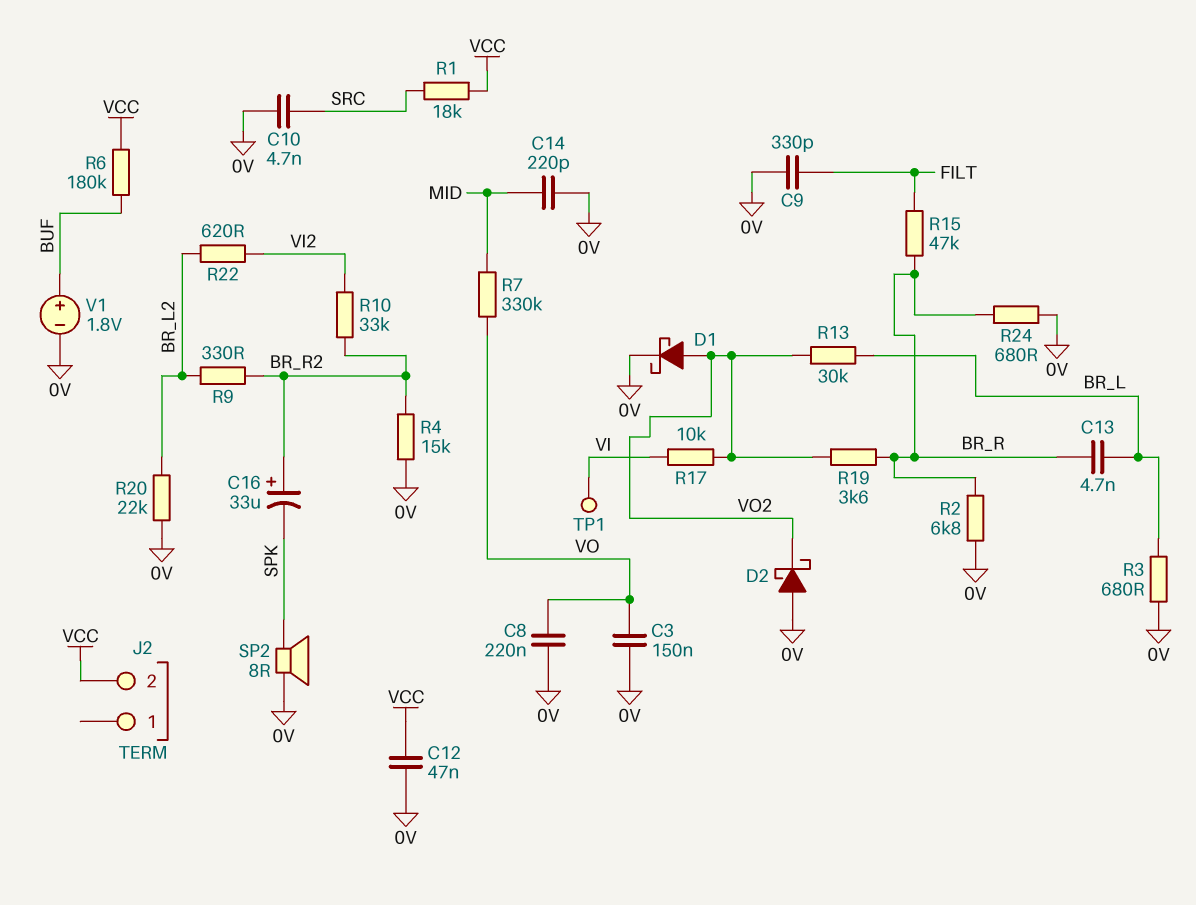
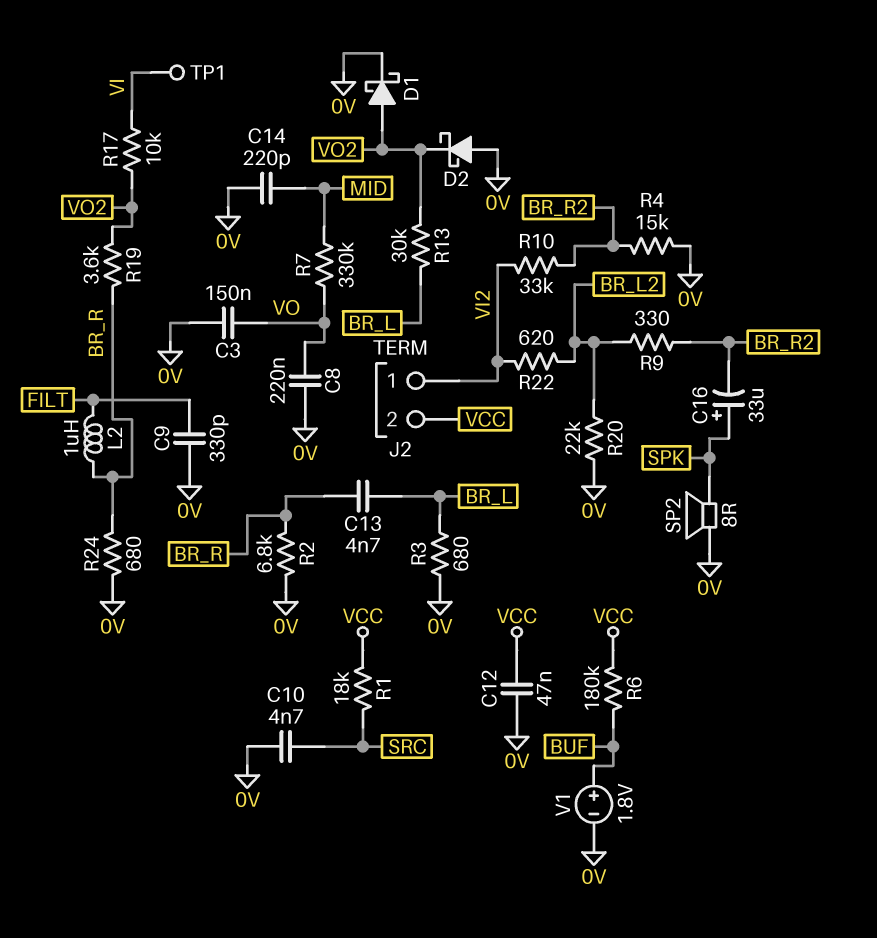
C16: 33uF (plus BR_R2, minus SPK) -> 33uF (plus SPK, minus BR_R2)
J2 pin 1: none -> VI2
L2: none -> 1uH (BR_R, FILT)
R15: 47k (BR_R, FILT) -> none

